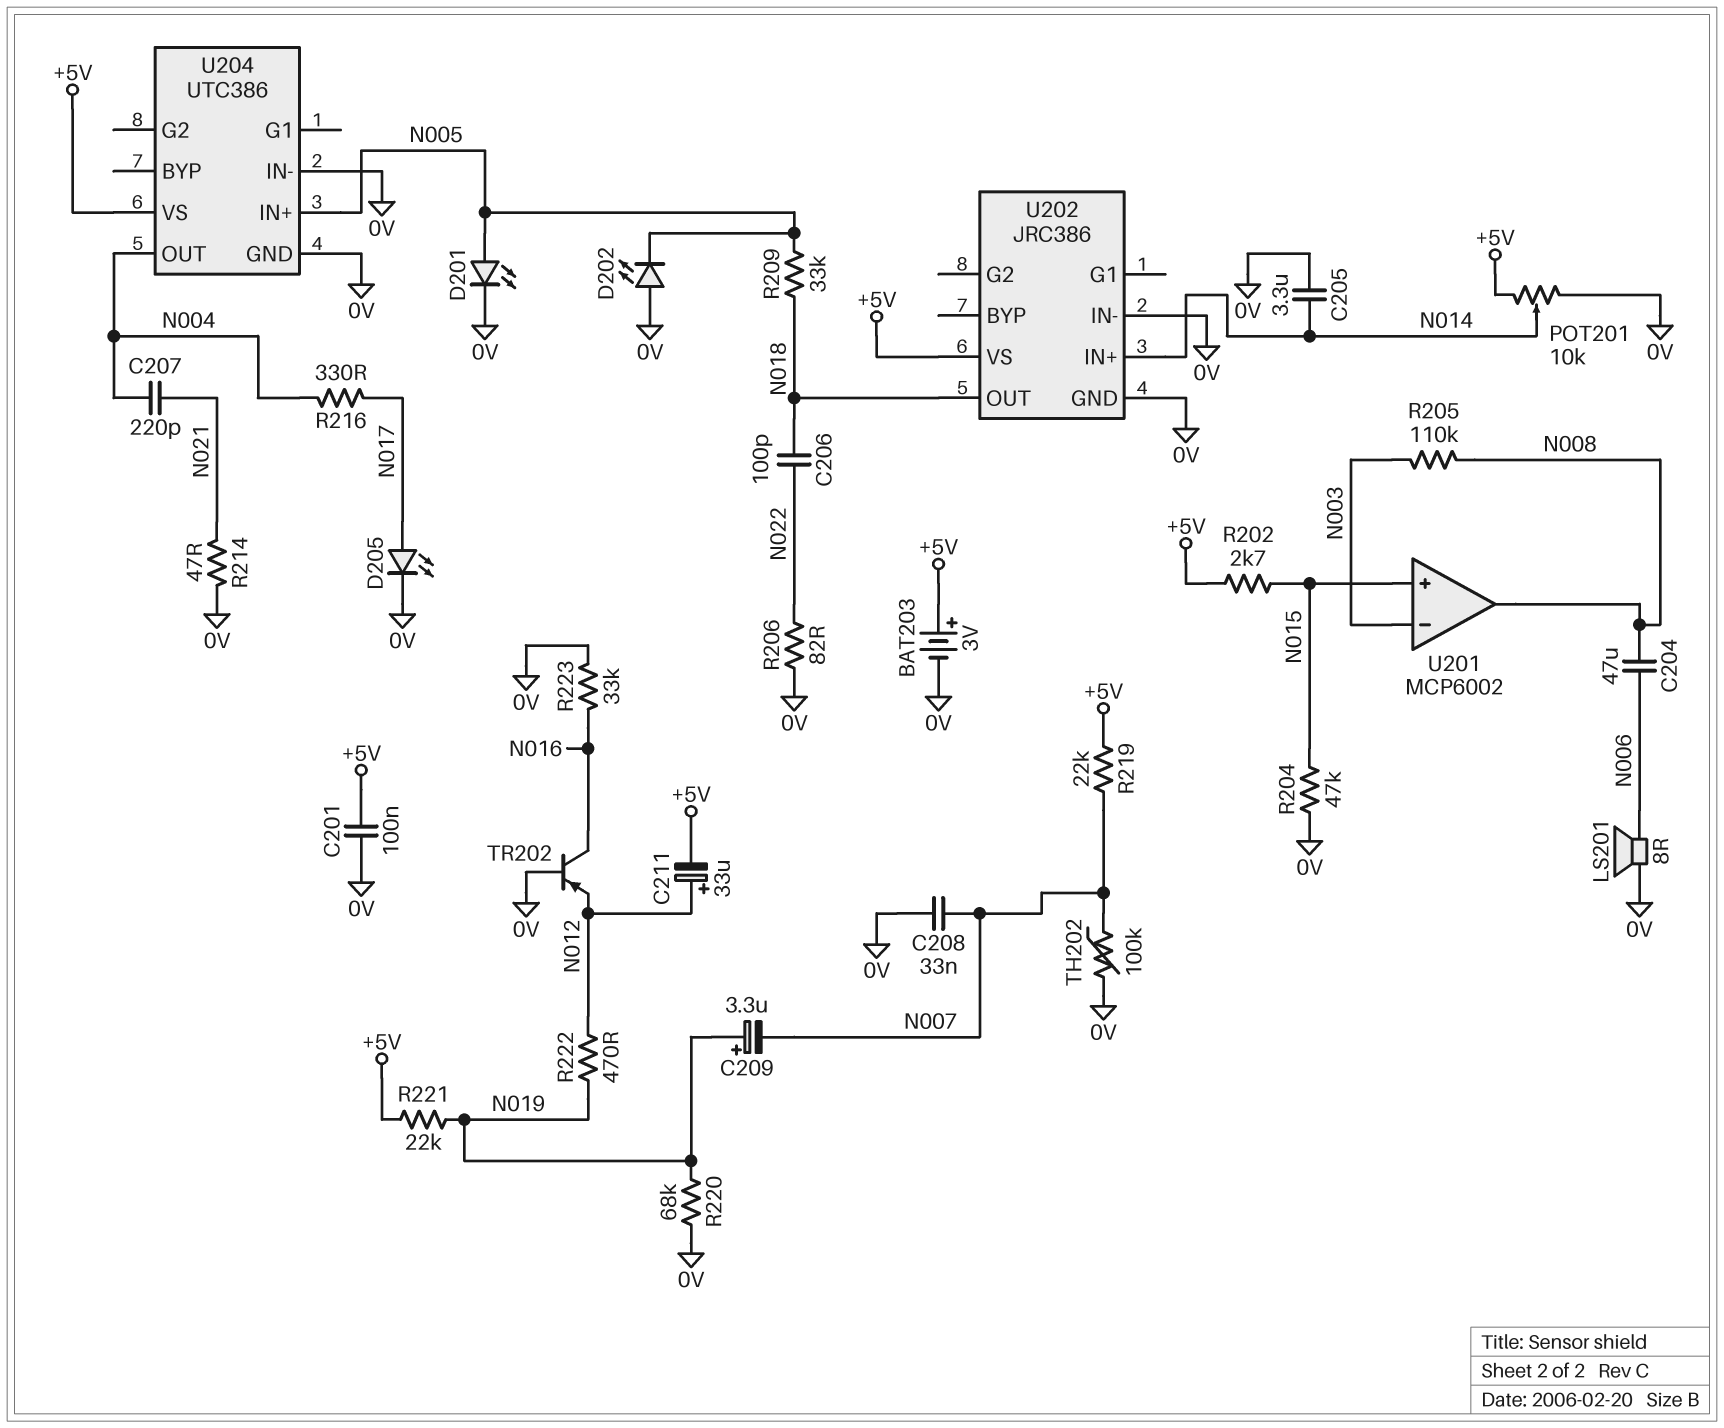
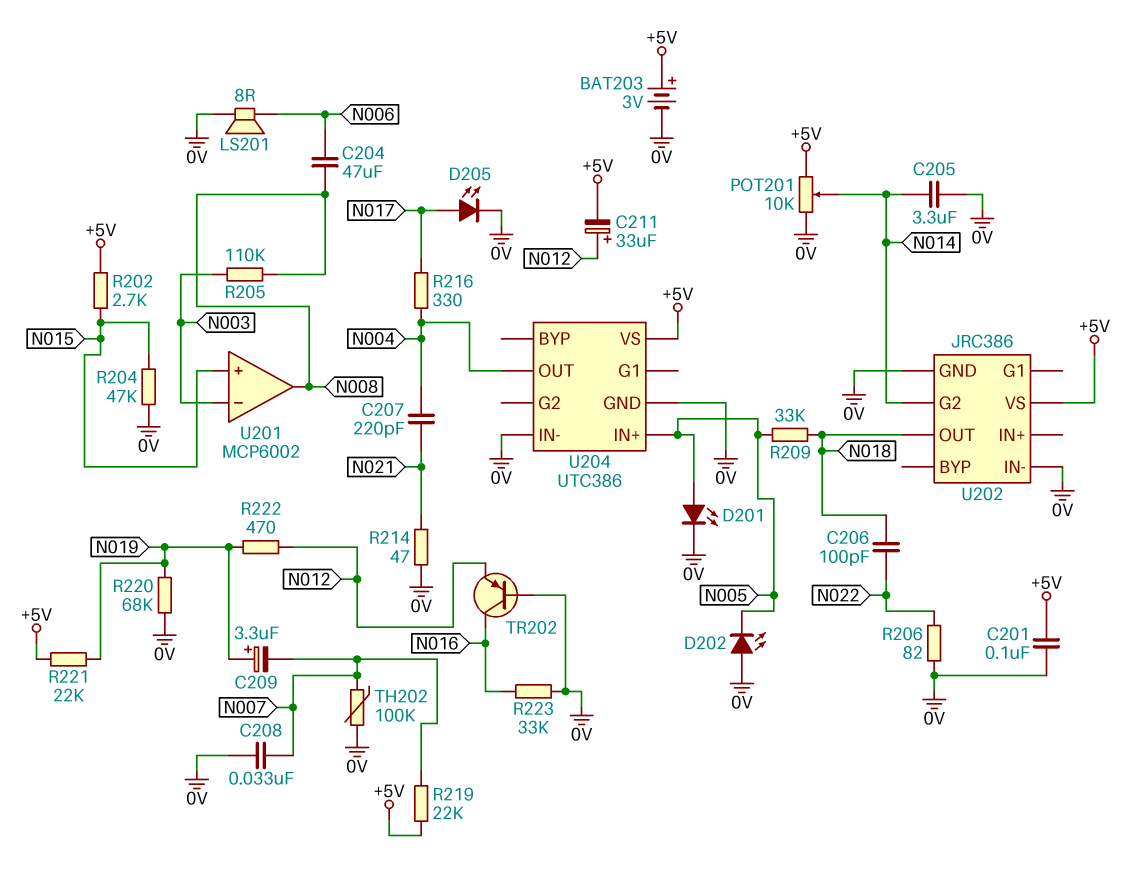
U202 pin G2: none -> N014
U202 pin IN+: N014 -> none

